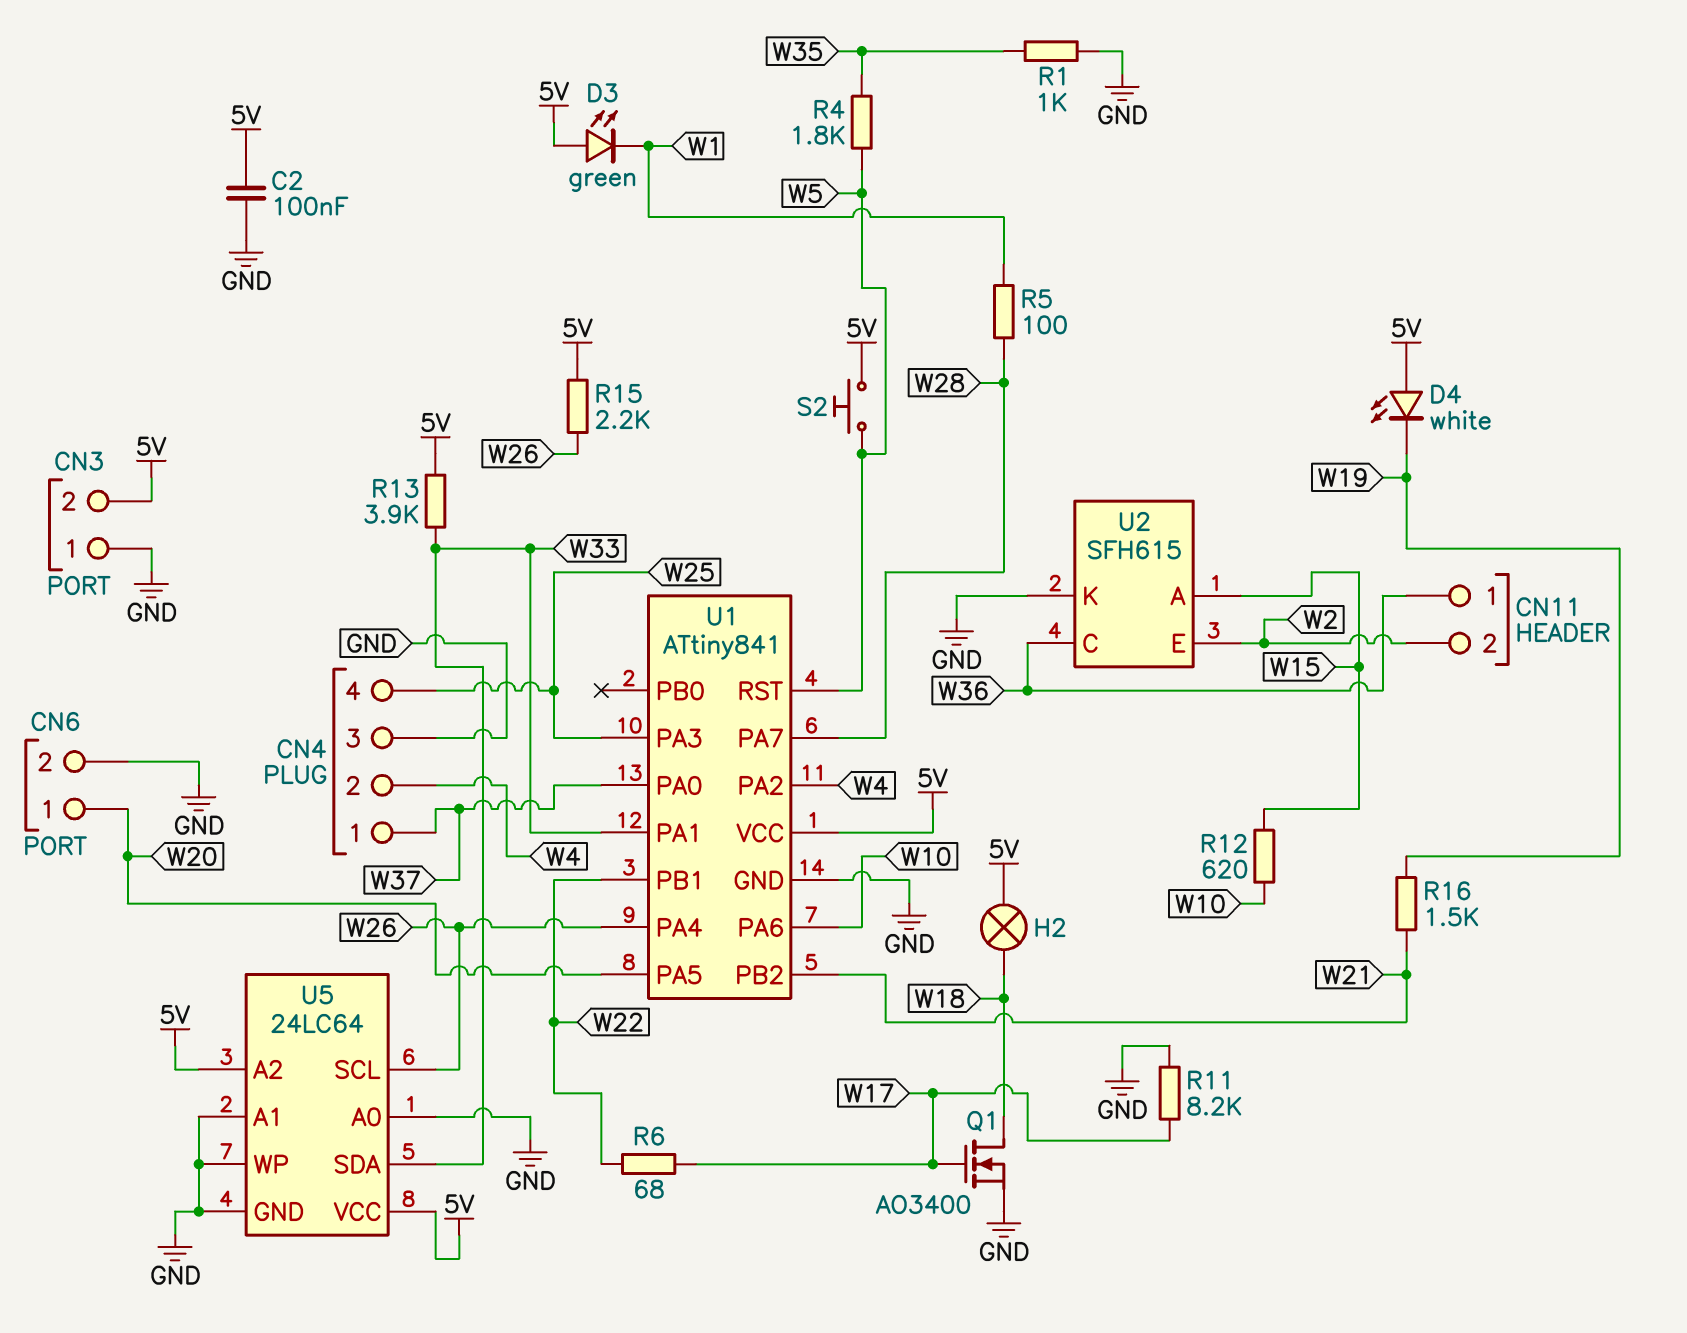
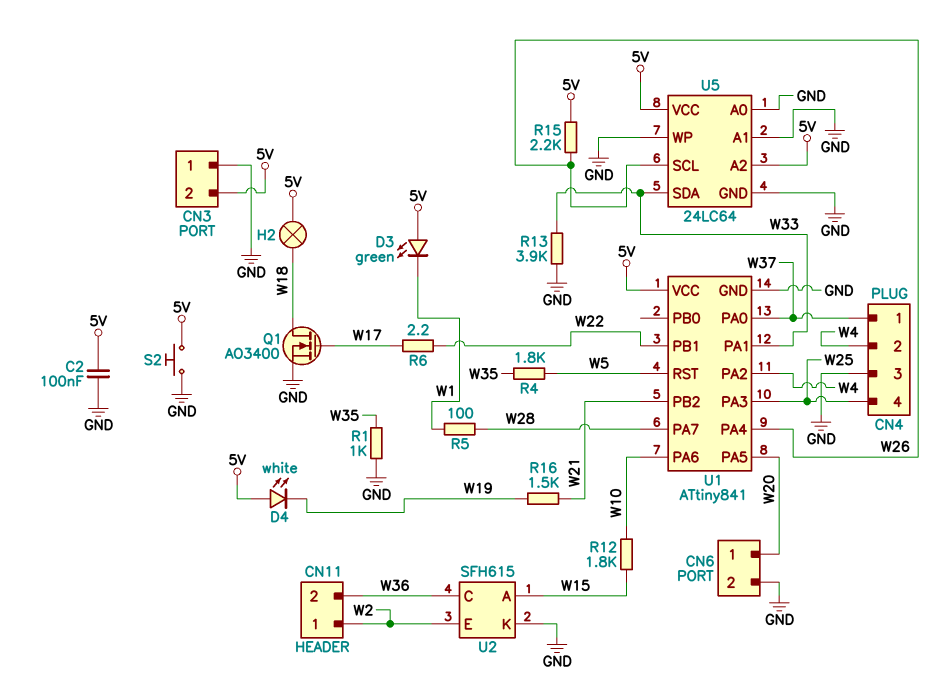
CN11 pin 1: W36 -> W2
CN11 pin 2: W2 -> W36
R6: 68 (W17, W22) -> 2.2 (W17, W22)
R11: 8.2k (GND, W17) -> none
R12: 620 (W10, W15) -> 1.8k (W10, W15)
R13: 3.9k (5V, W33) -> 3.9k (GND, W33)
S2: button (5V, W5) -> button (5V, GND)

